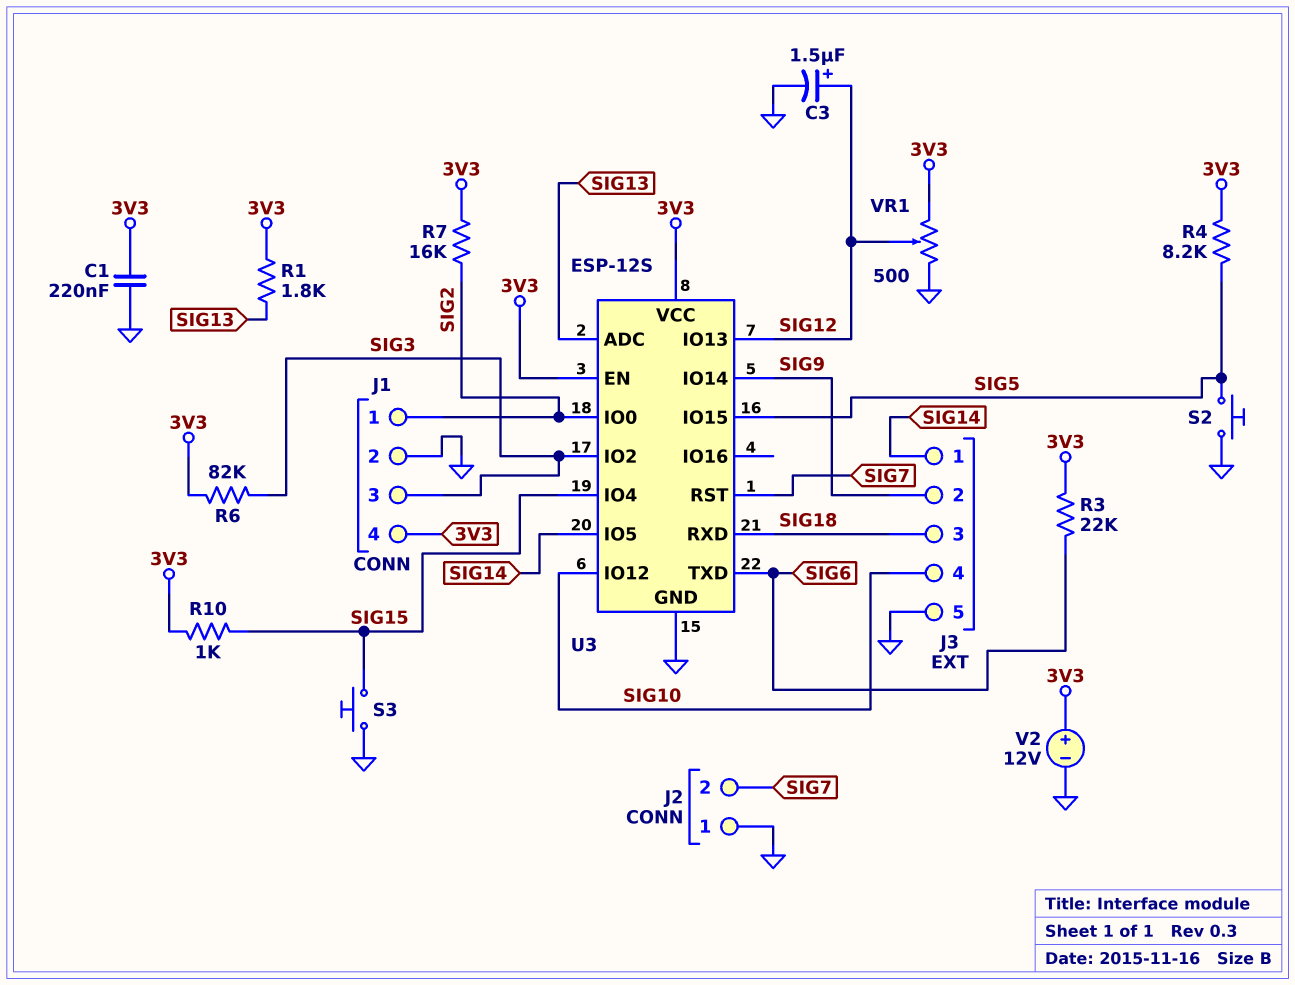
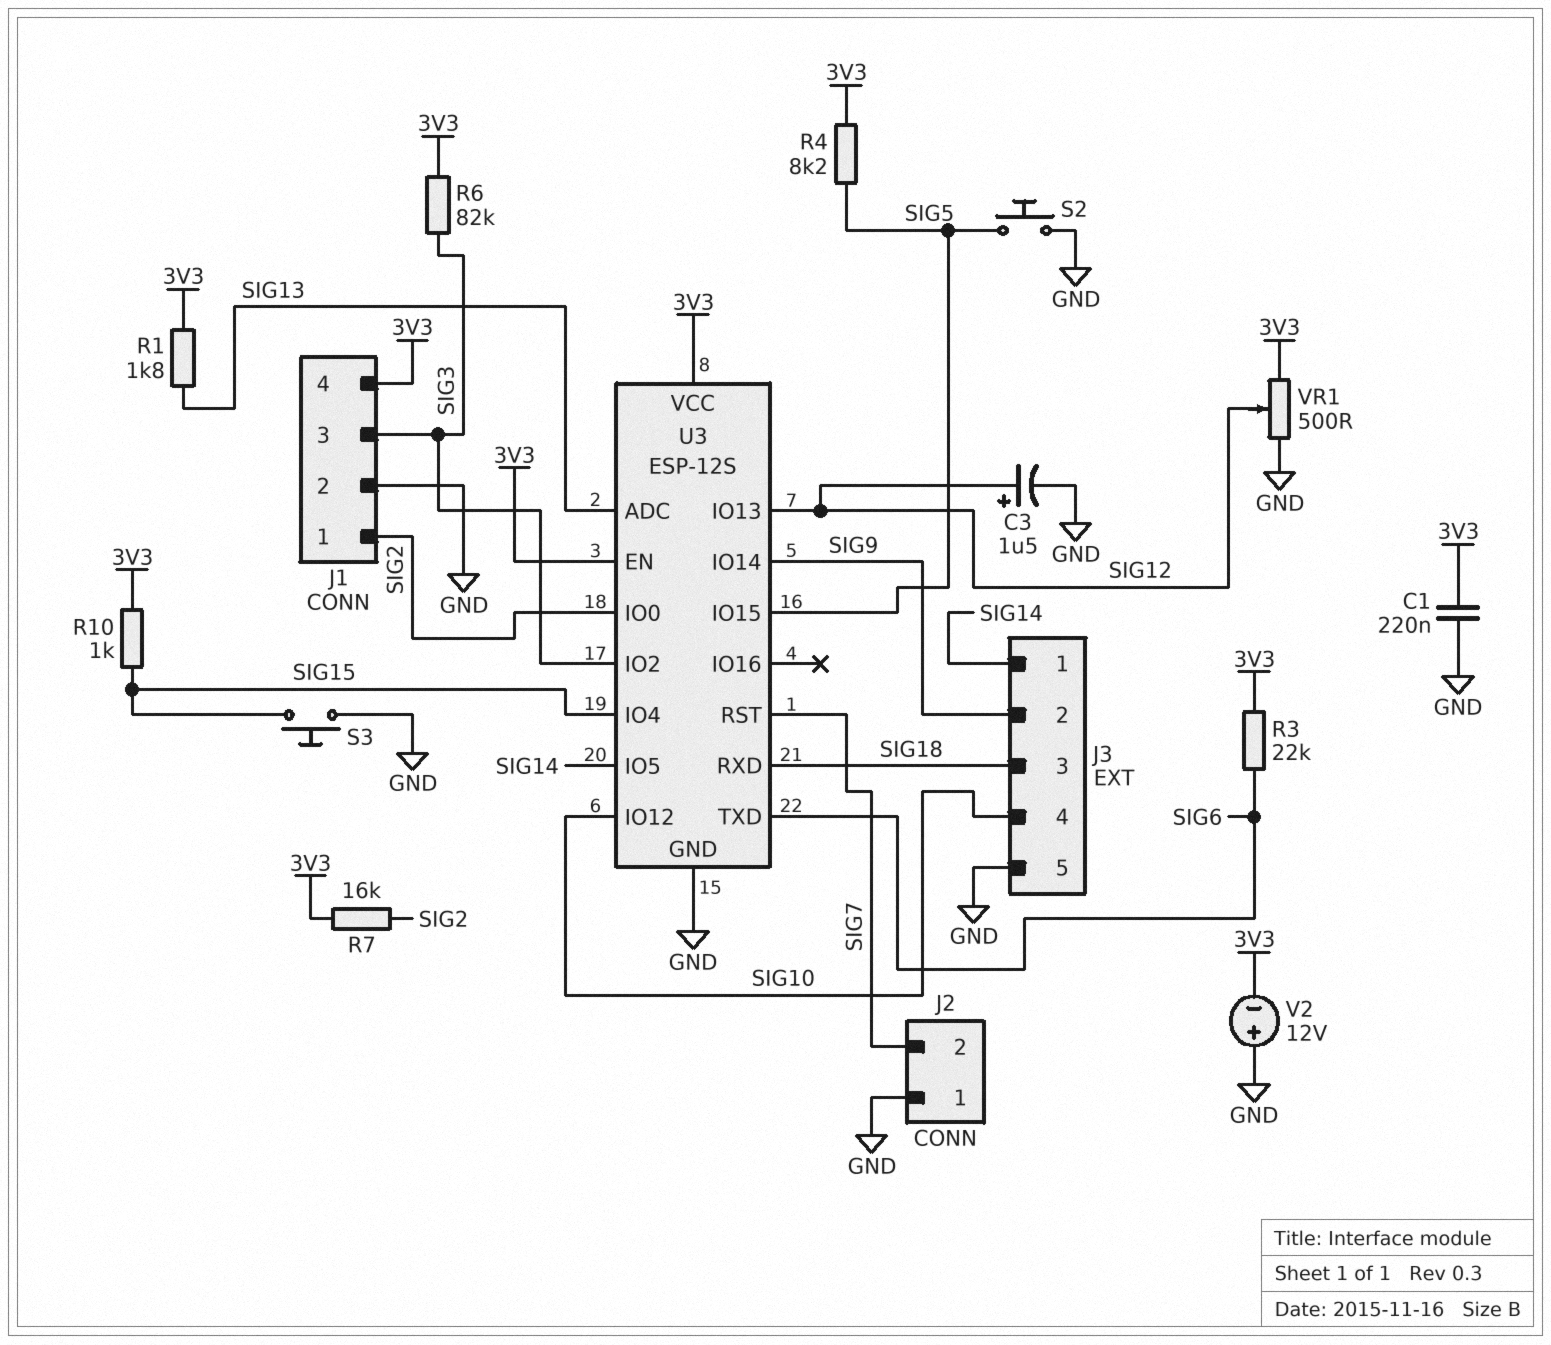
V2: 12V (plus 3V3, minus GND) -> 12V (plus GND, minus 3V3)

